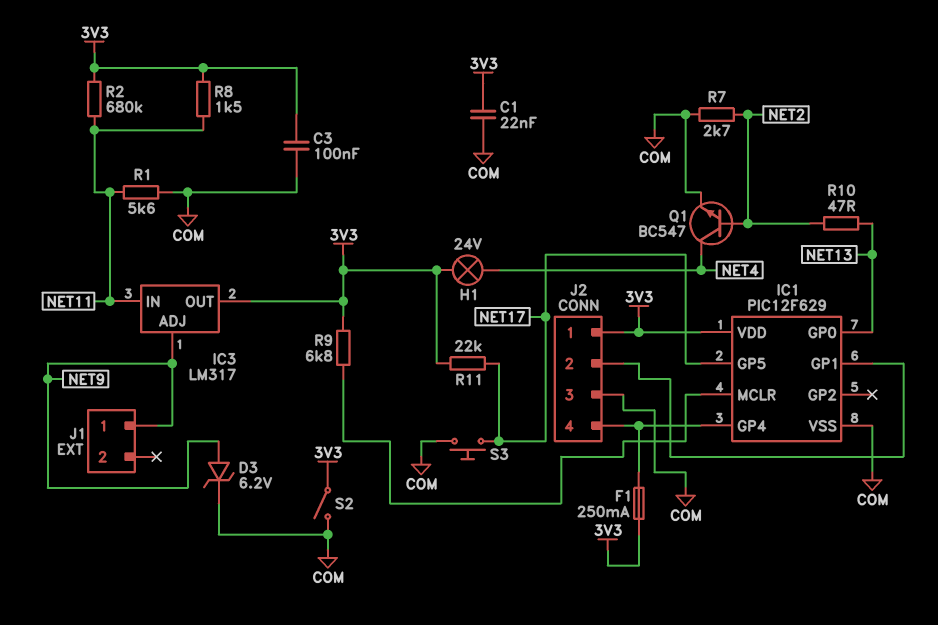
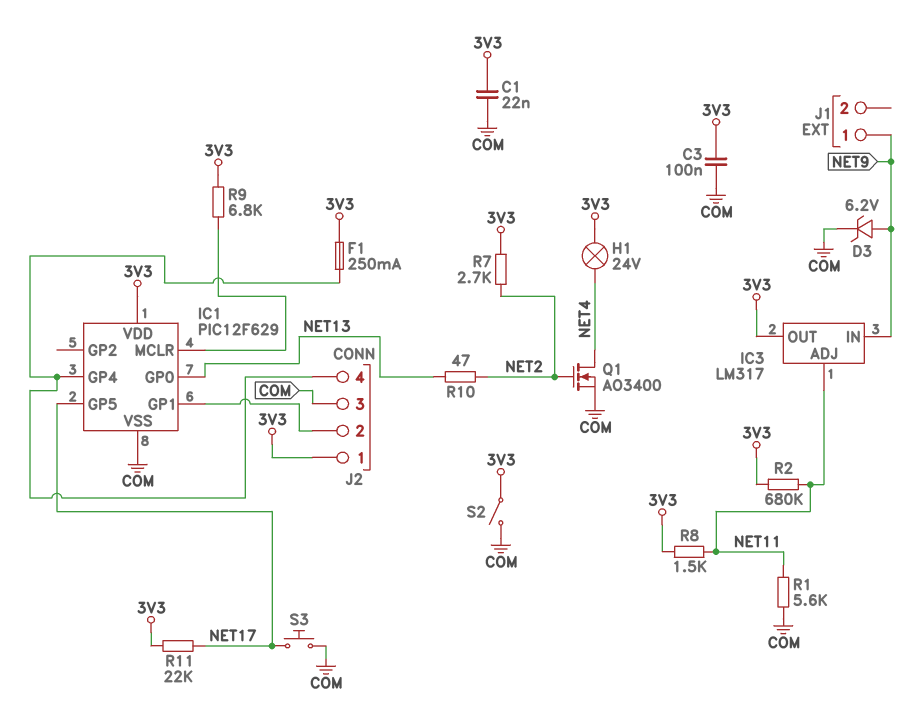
IC3 pin ADJ: NET9 -> NET11
IC3 pin IN: NET11 -> NET9
Q1: NPN BC547 (B NET2, C NET4, E COM) -> NMOS AO3400 (G NET2, D NET4, S COM)
R7: 2.7k (COM, NET2) -> 2.7k (3V3, NET2)

